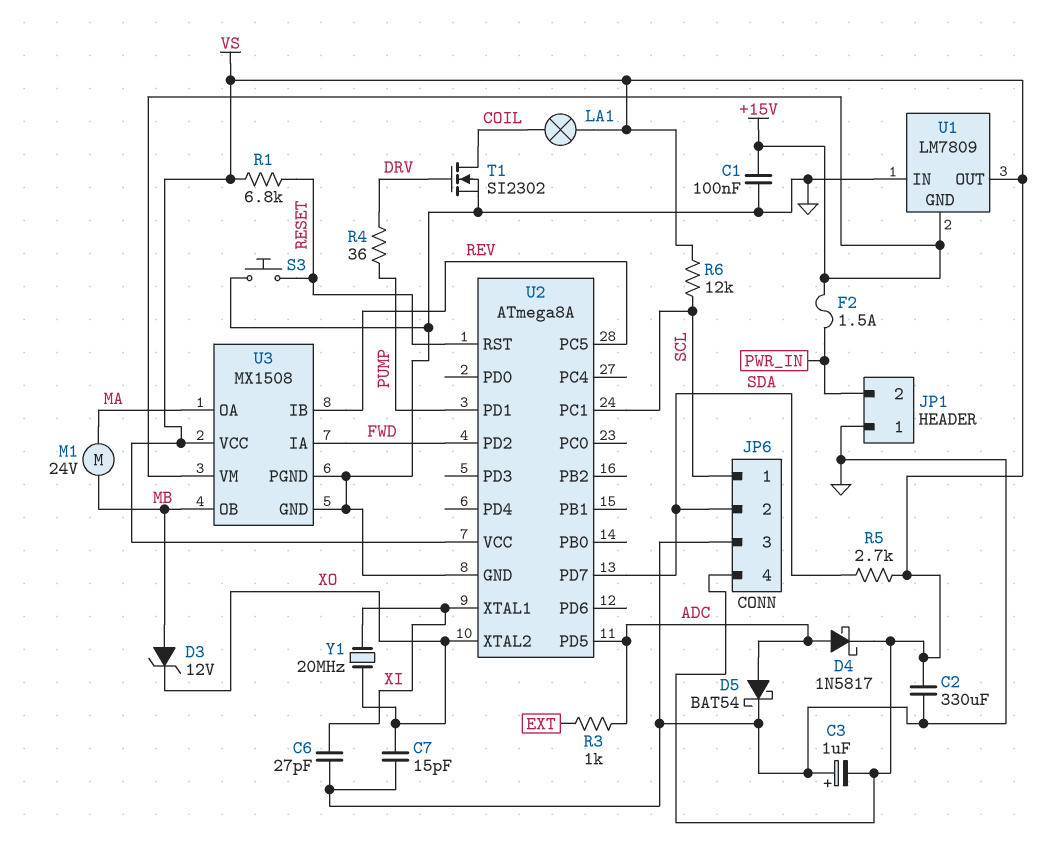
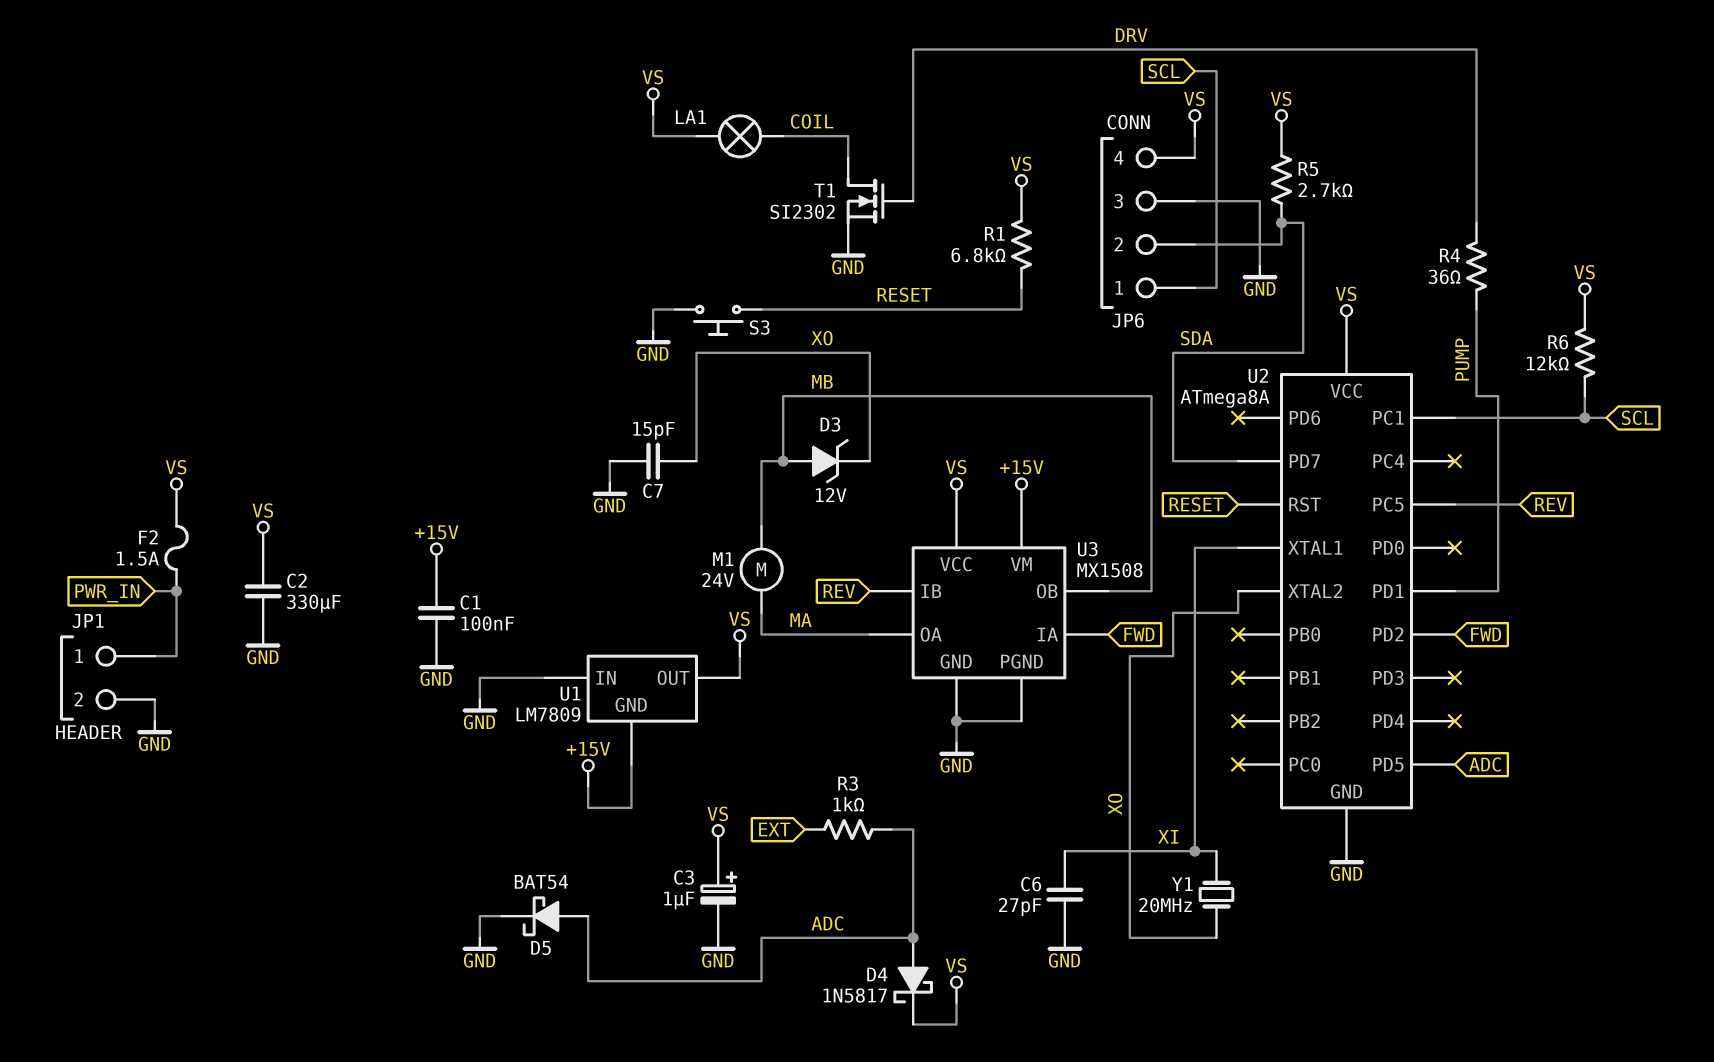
C3: 1uF (plus GND, minus VS) -> 1uF (plus VS, minus GND)
F2: 1.5A (+15V, PWR_IN) -> 1.5A (PWR_IN, VS)
JP1 pin 1: GND -> PWR_IN
JP1 pin 2: PWR_IN -> GND

